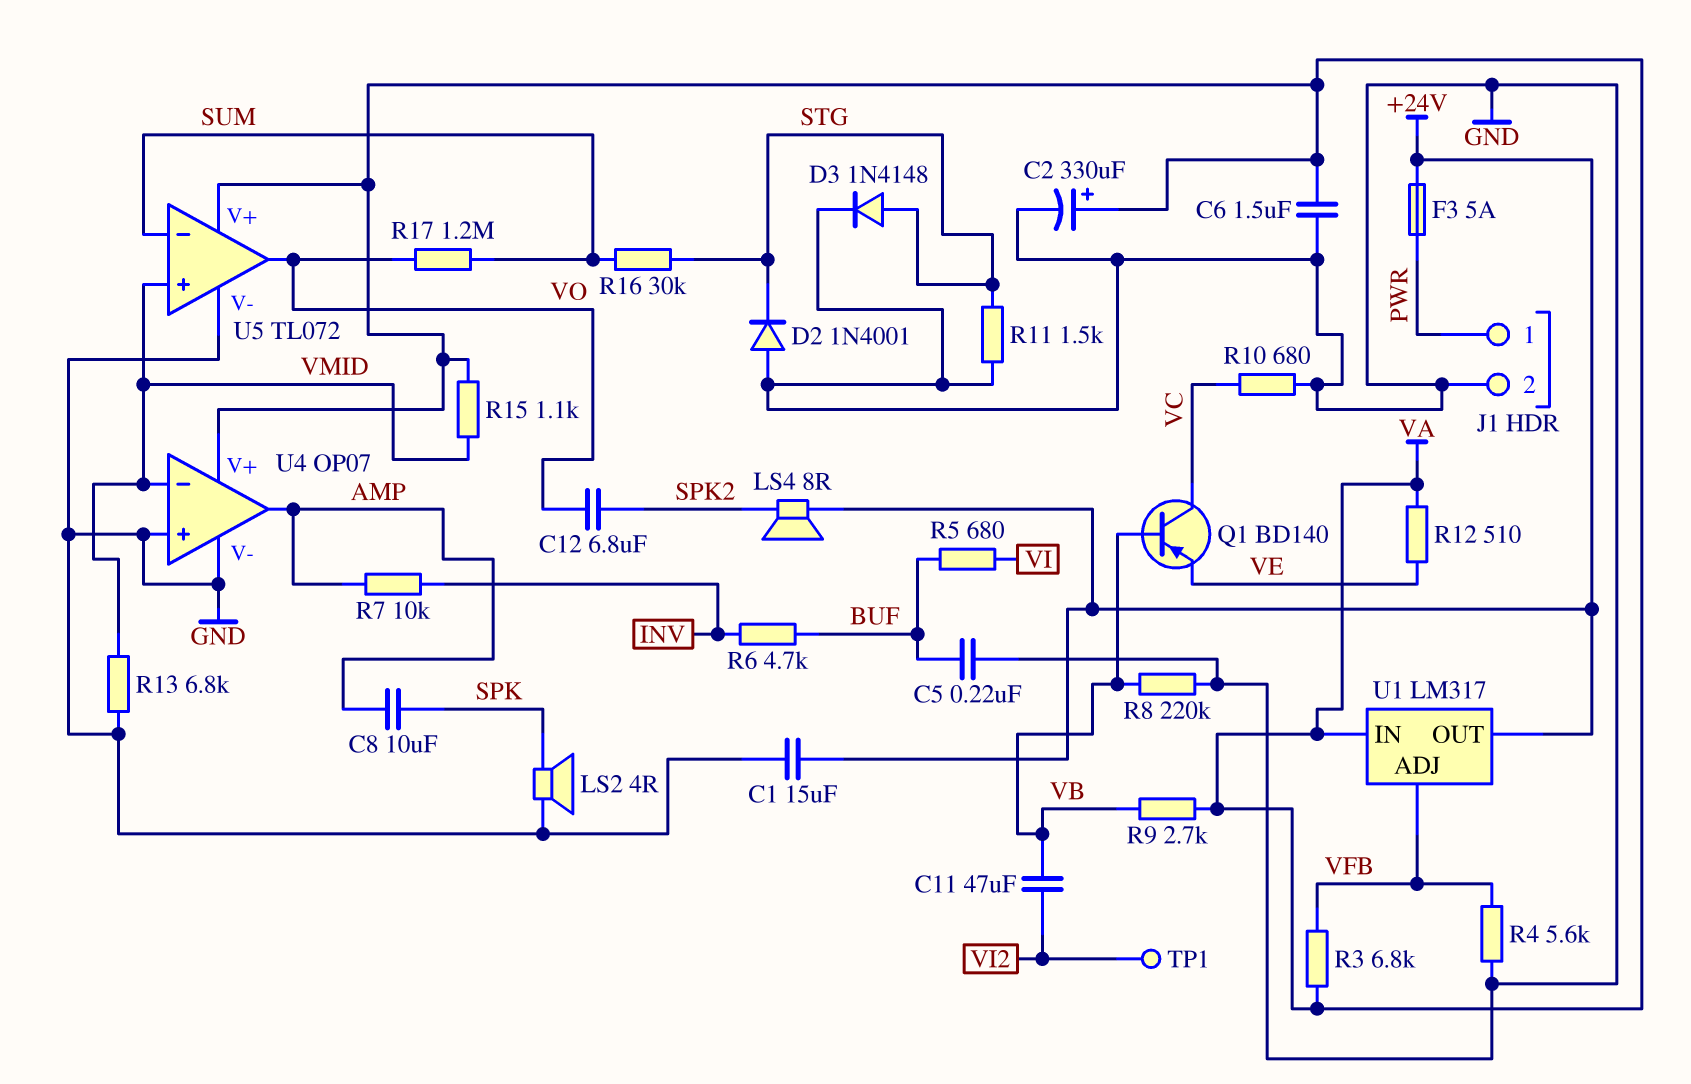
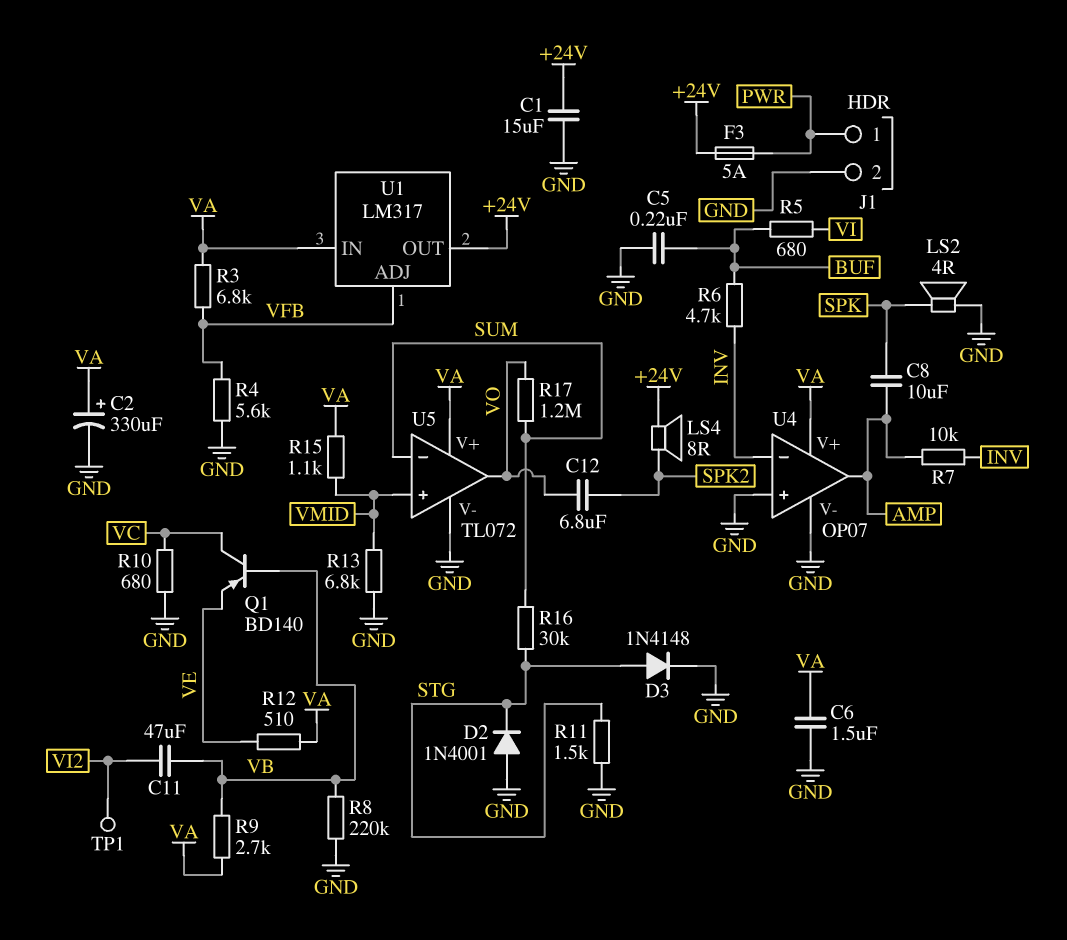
U4 pin in-: VMID -> INV

